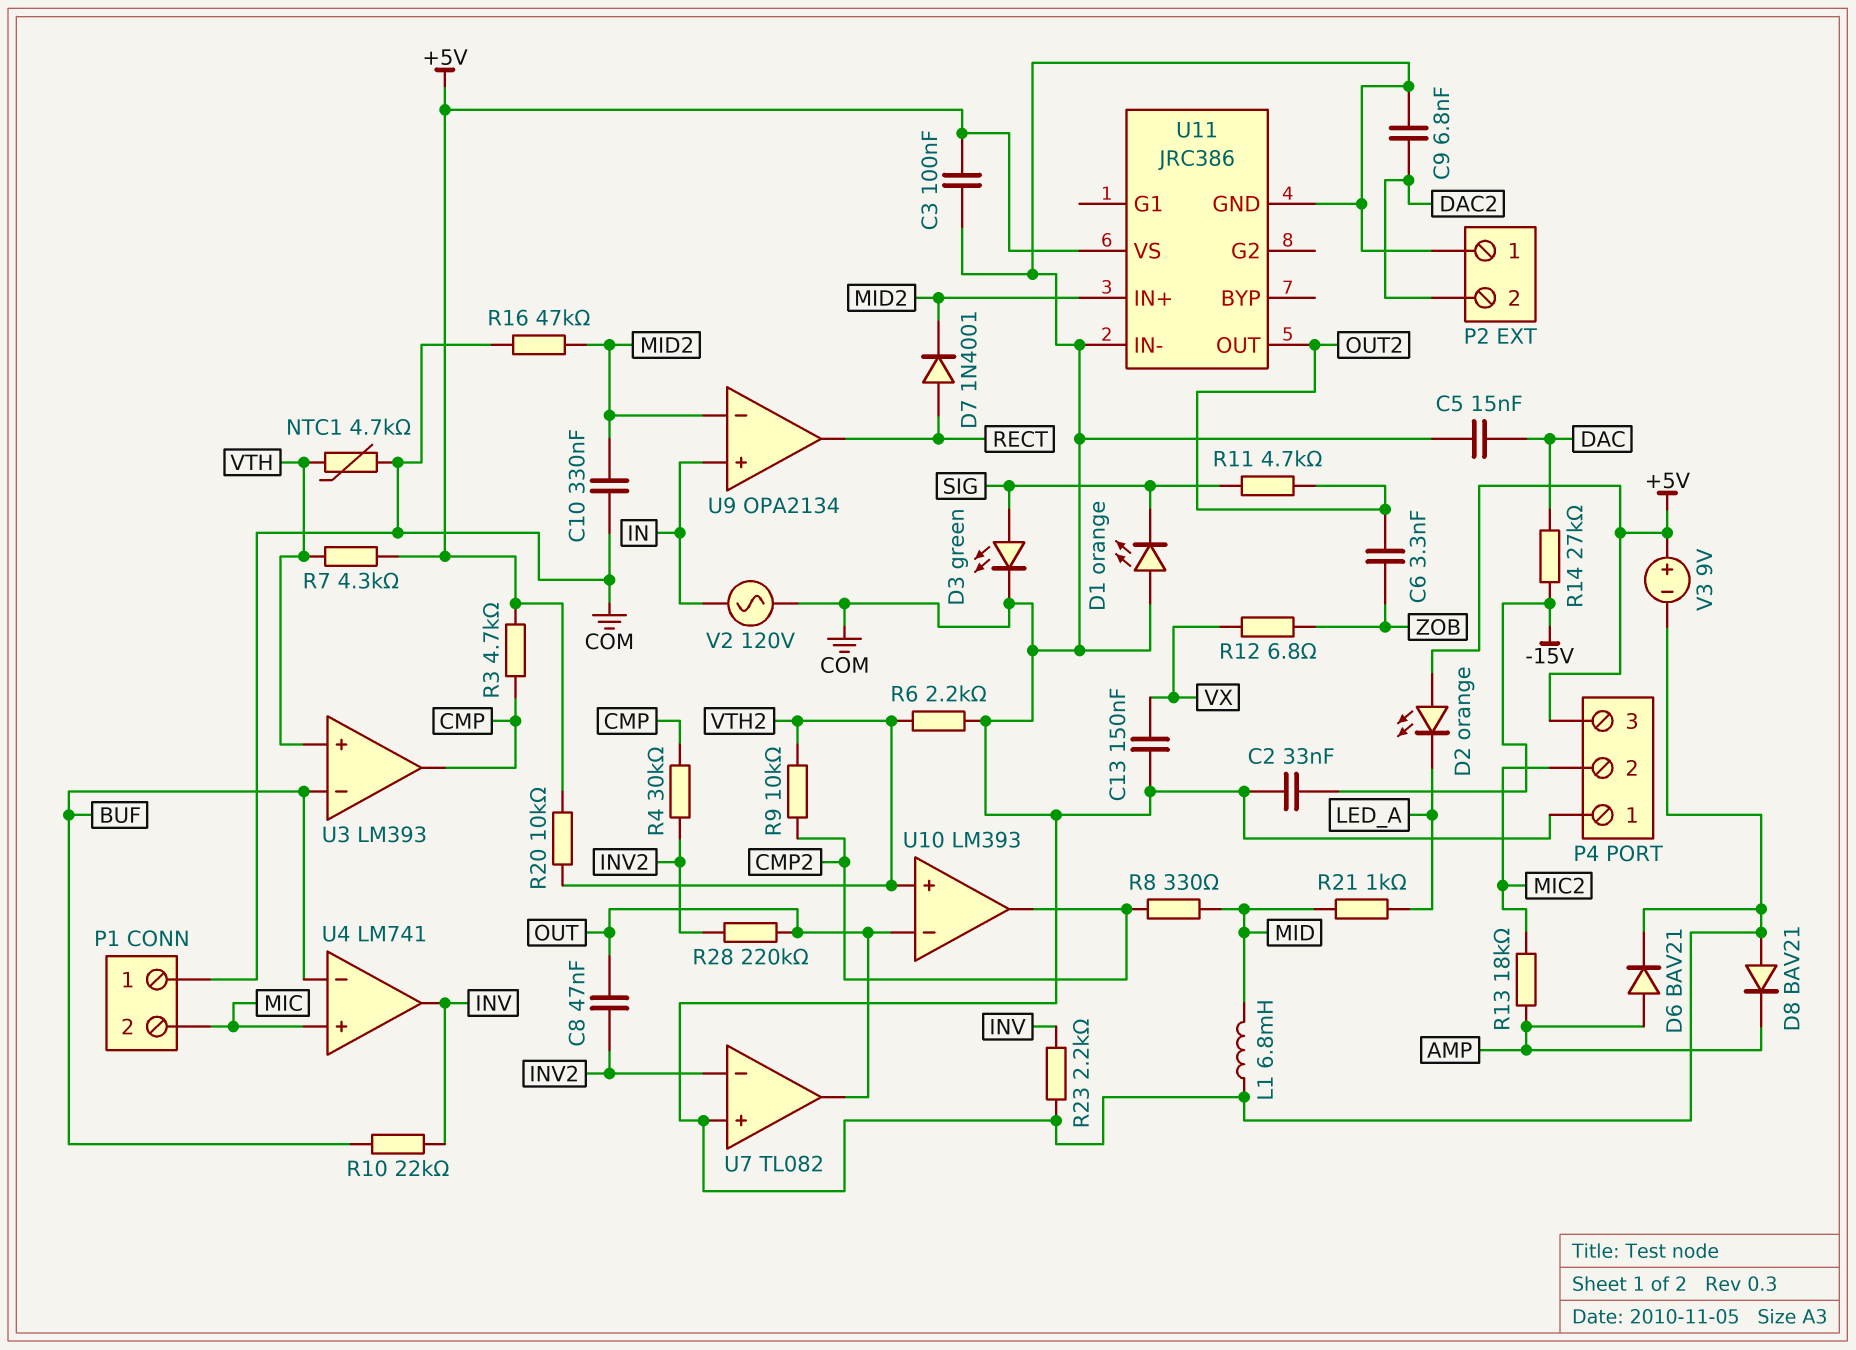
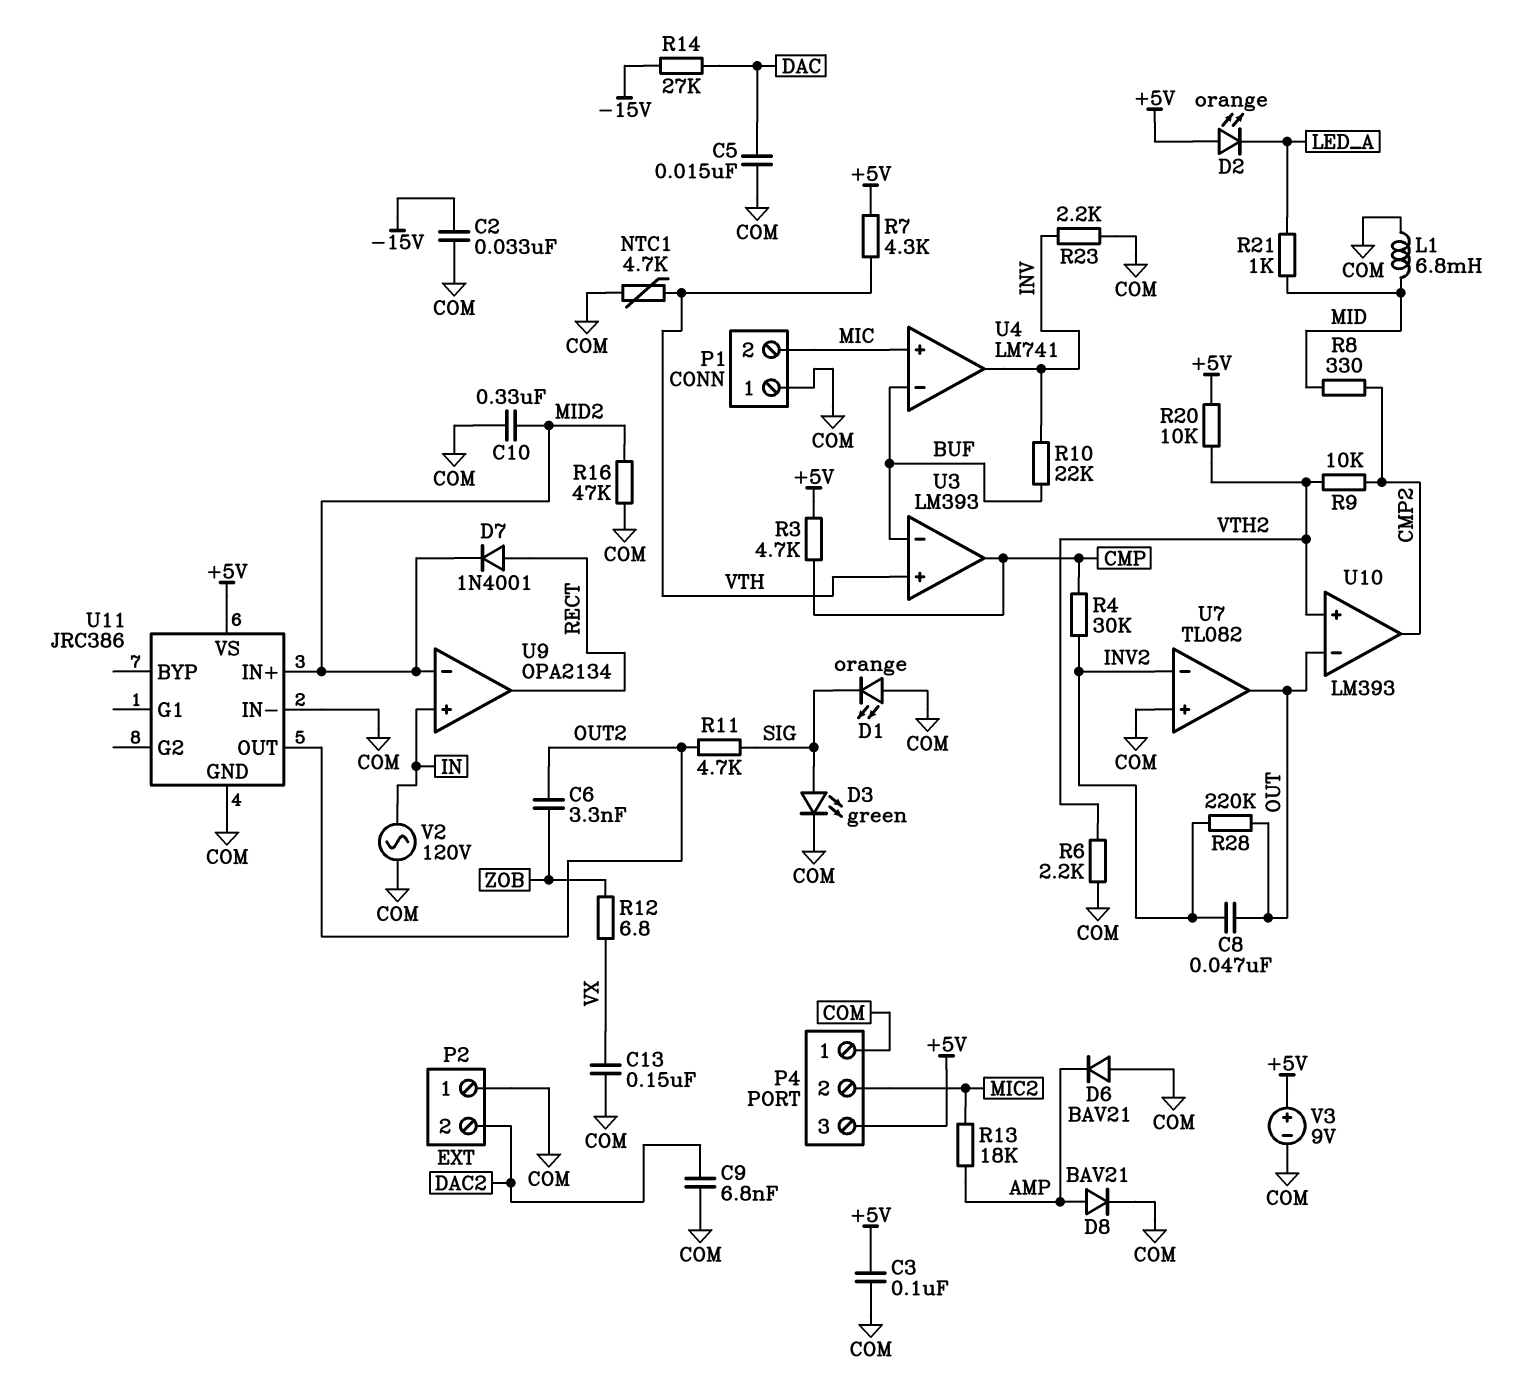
D6: diode BAV21 (A AMP, K COM) -> diode BAV21 (A COM, K AMP)
D8: diode BAV21 (A COM, K AMP) -> diode BAV21 (A AMP, K COM)

